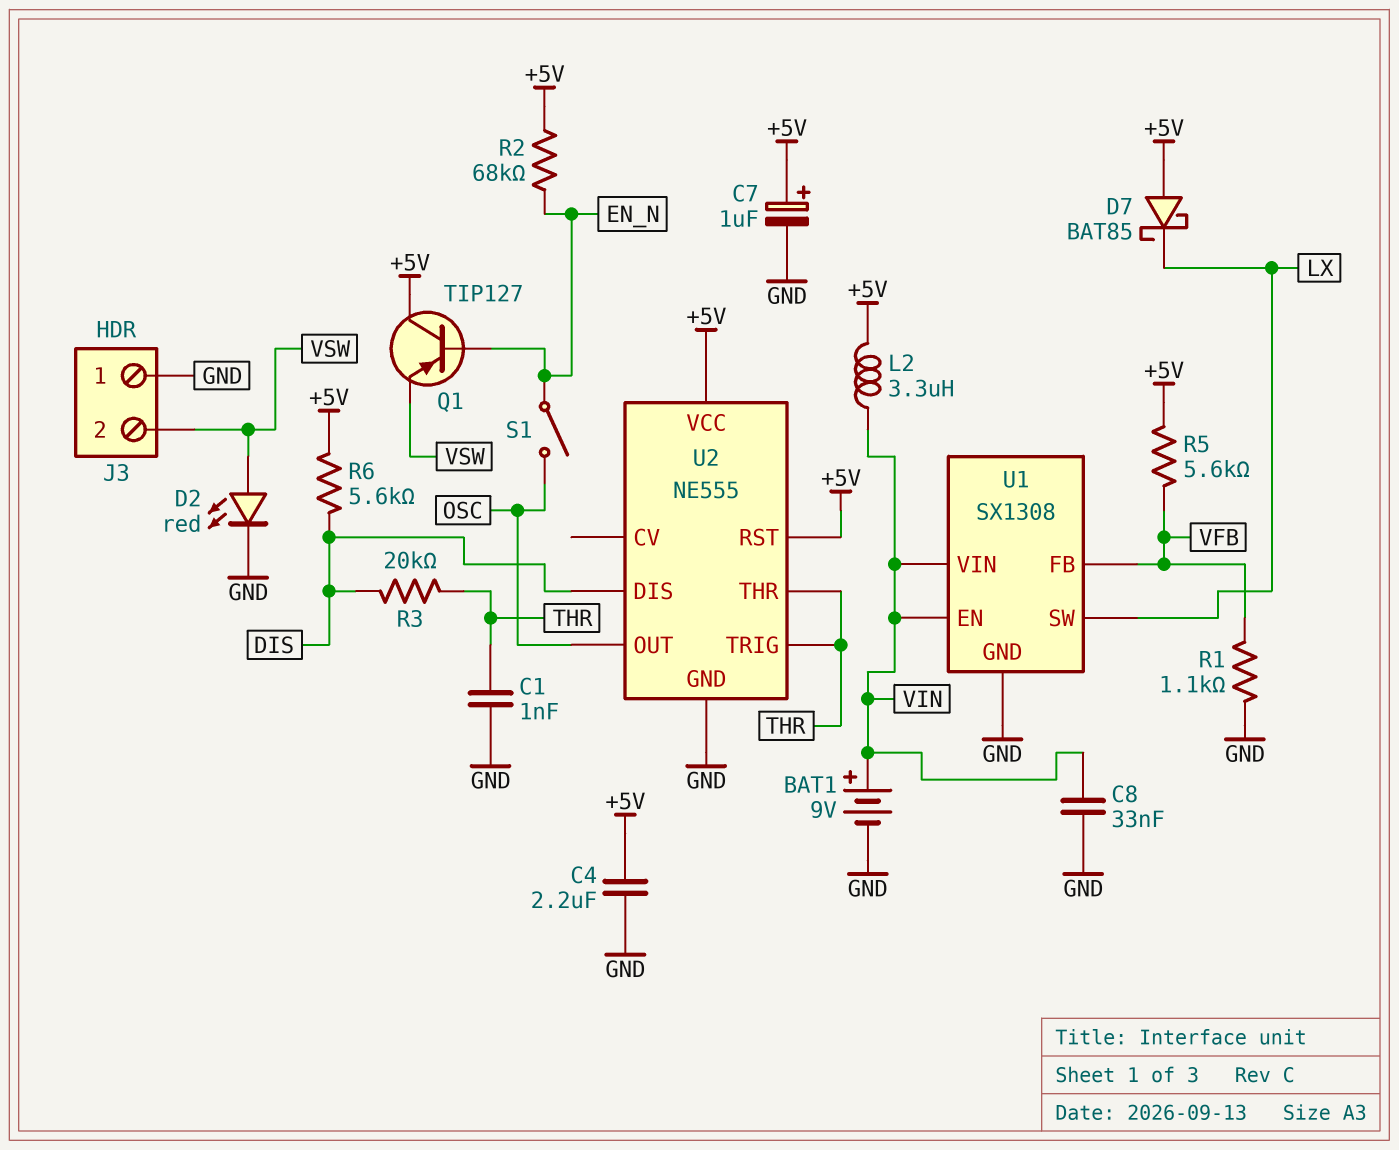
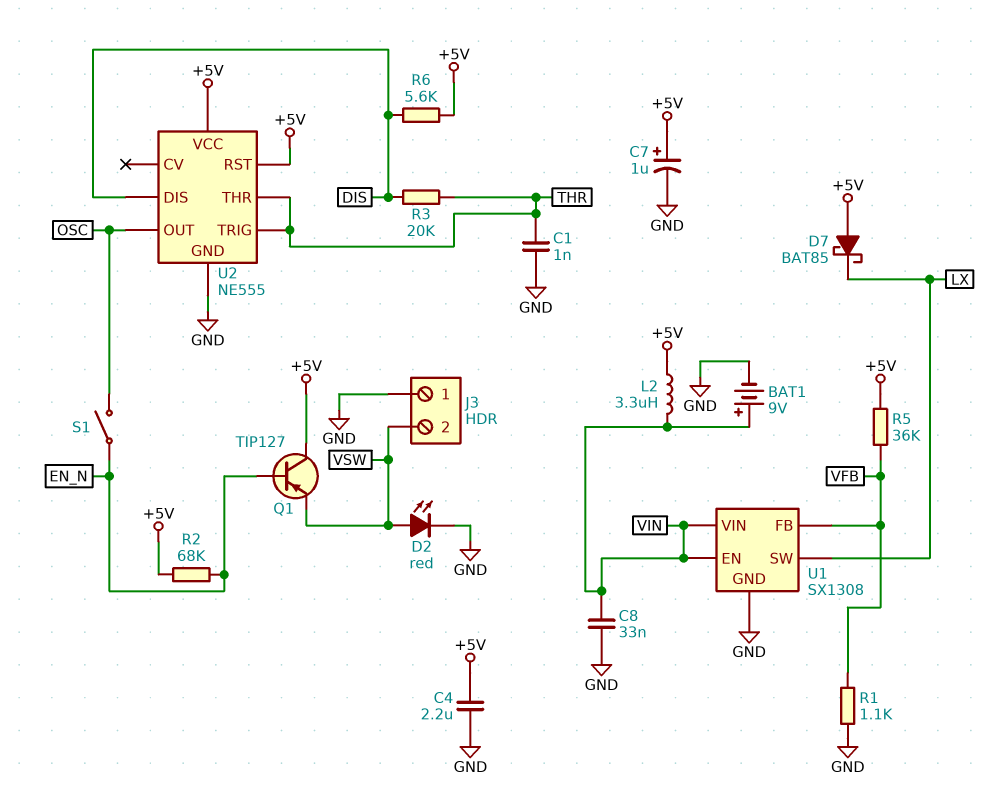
R5: 5.6k (+5V, VFB) -> 36k (+5V, VFB)

